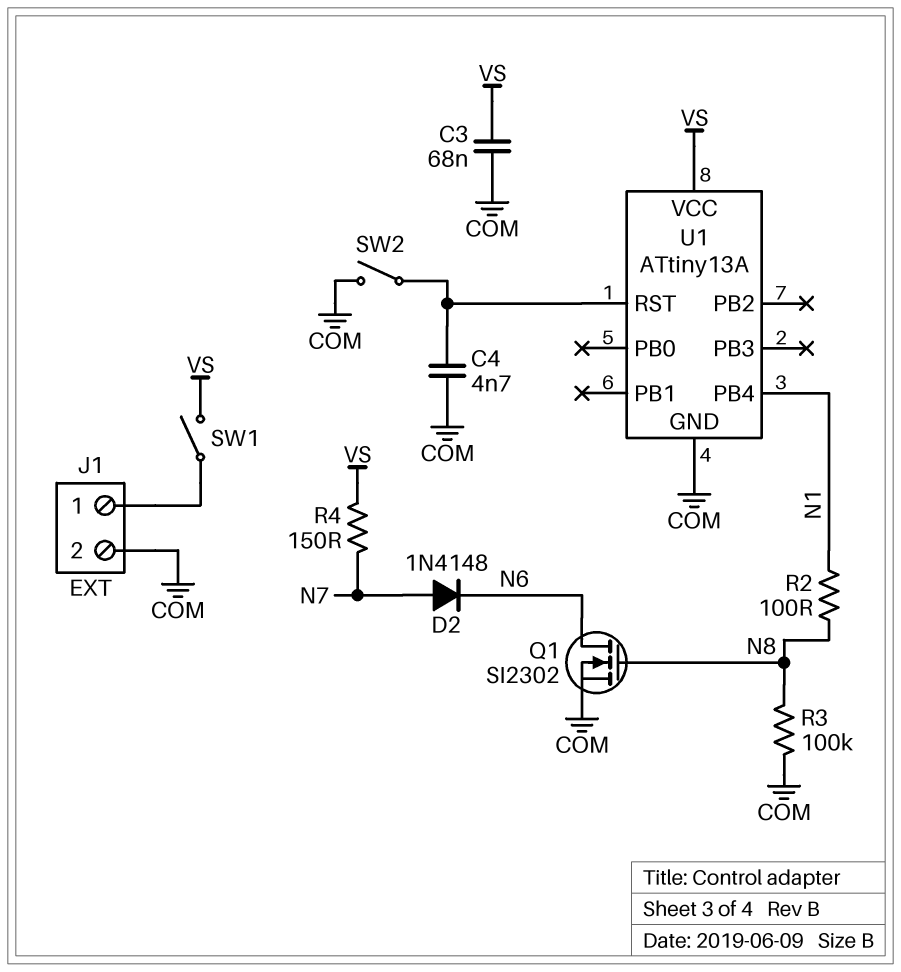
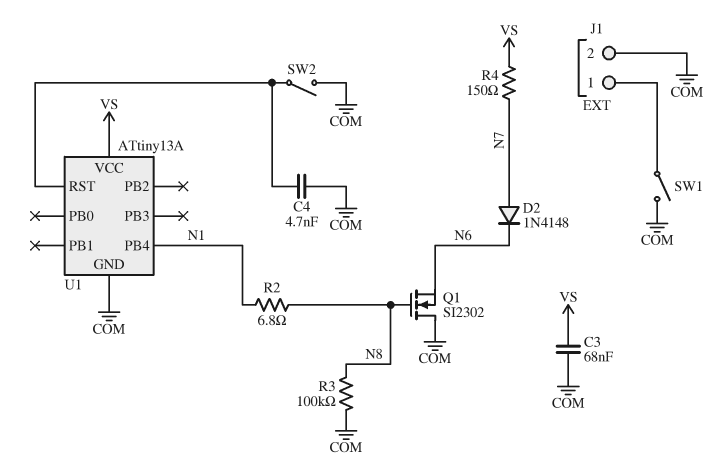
Q1: NMOS SI2302 (G N8, D N6, S COM) -> NMOS SI2302 (G N8, D COM, S N6)
R2: 100 (N1, N8) -> 6.8 (N1, N8)
SW1: switch (J1/1, VS) -> switch (COM, J1/1)

